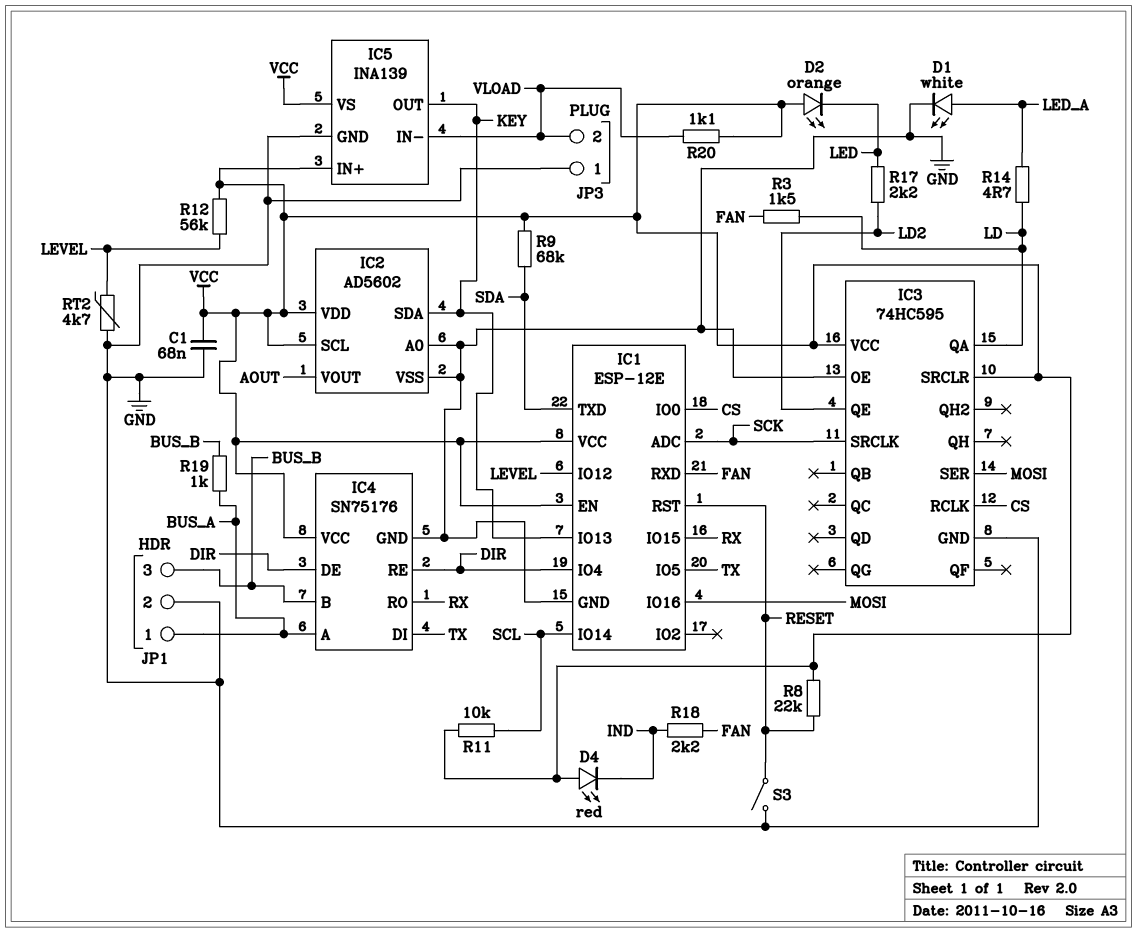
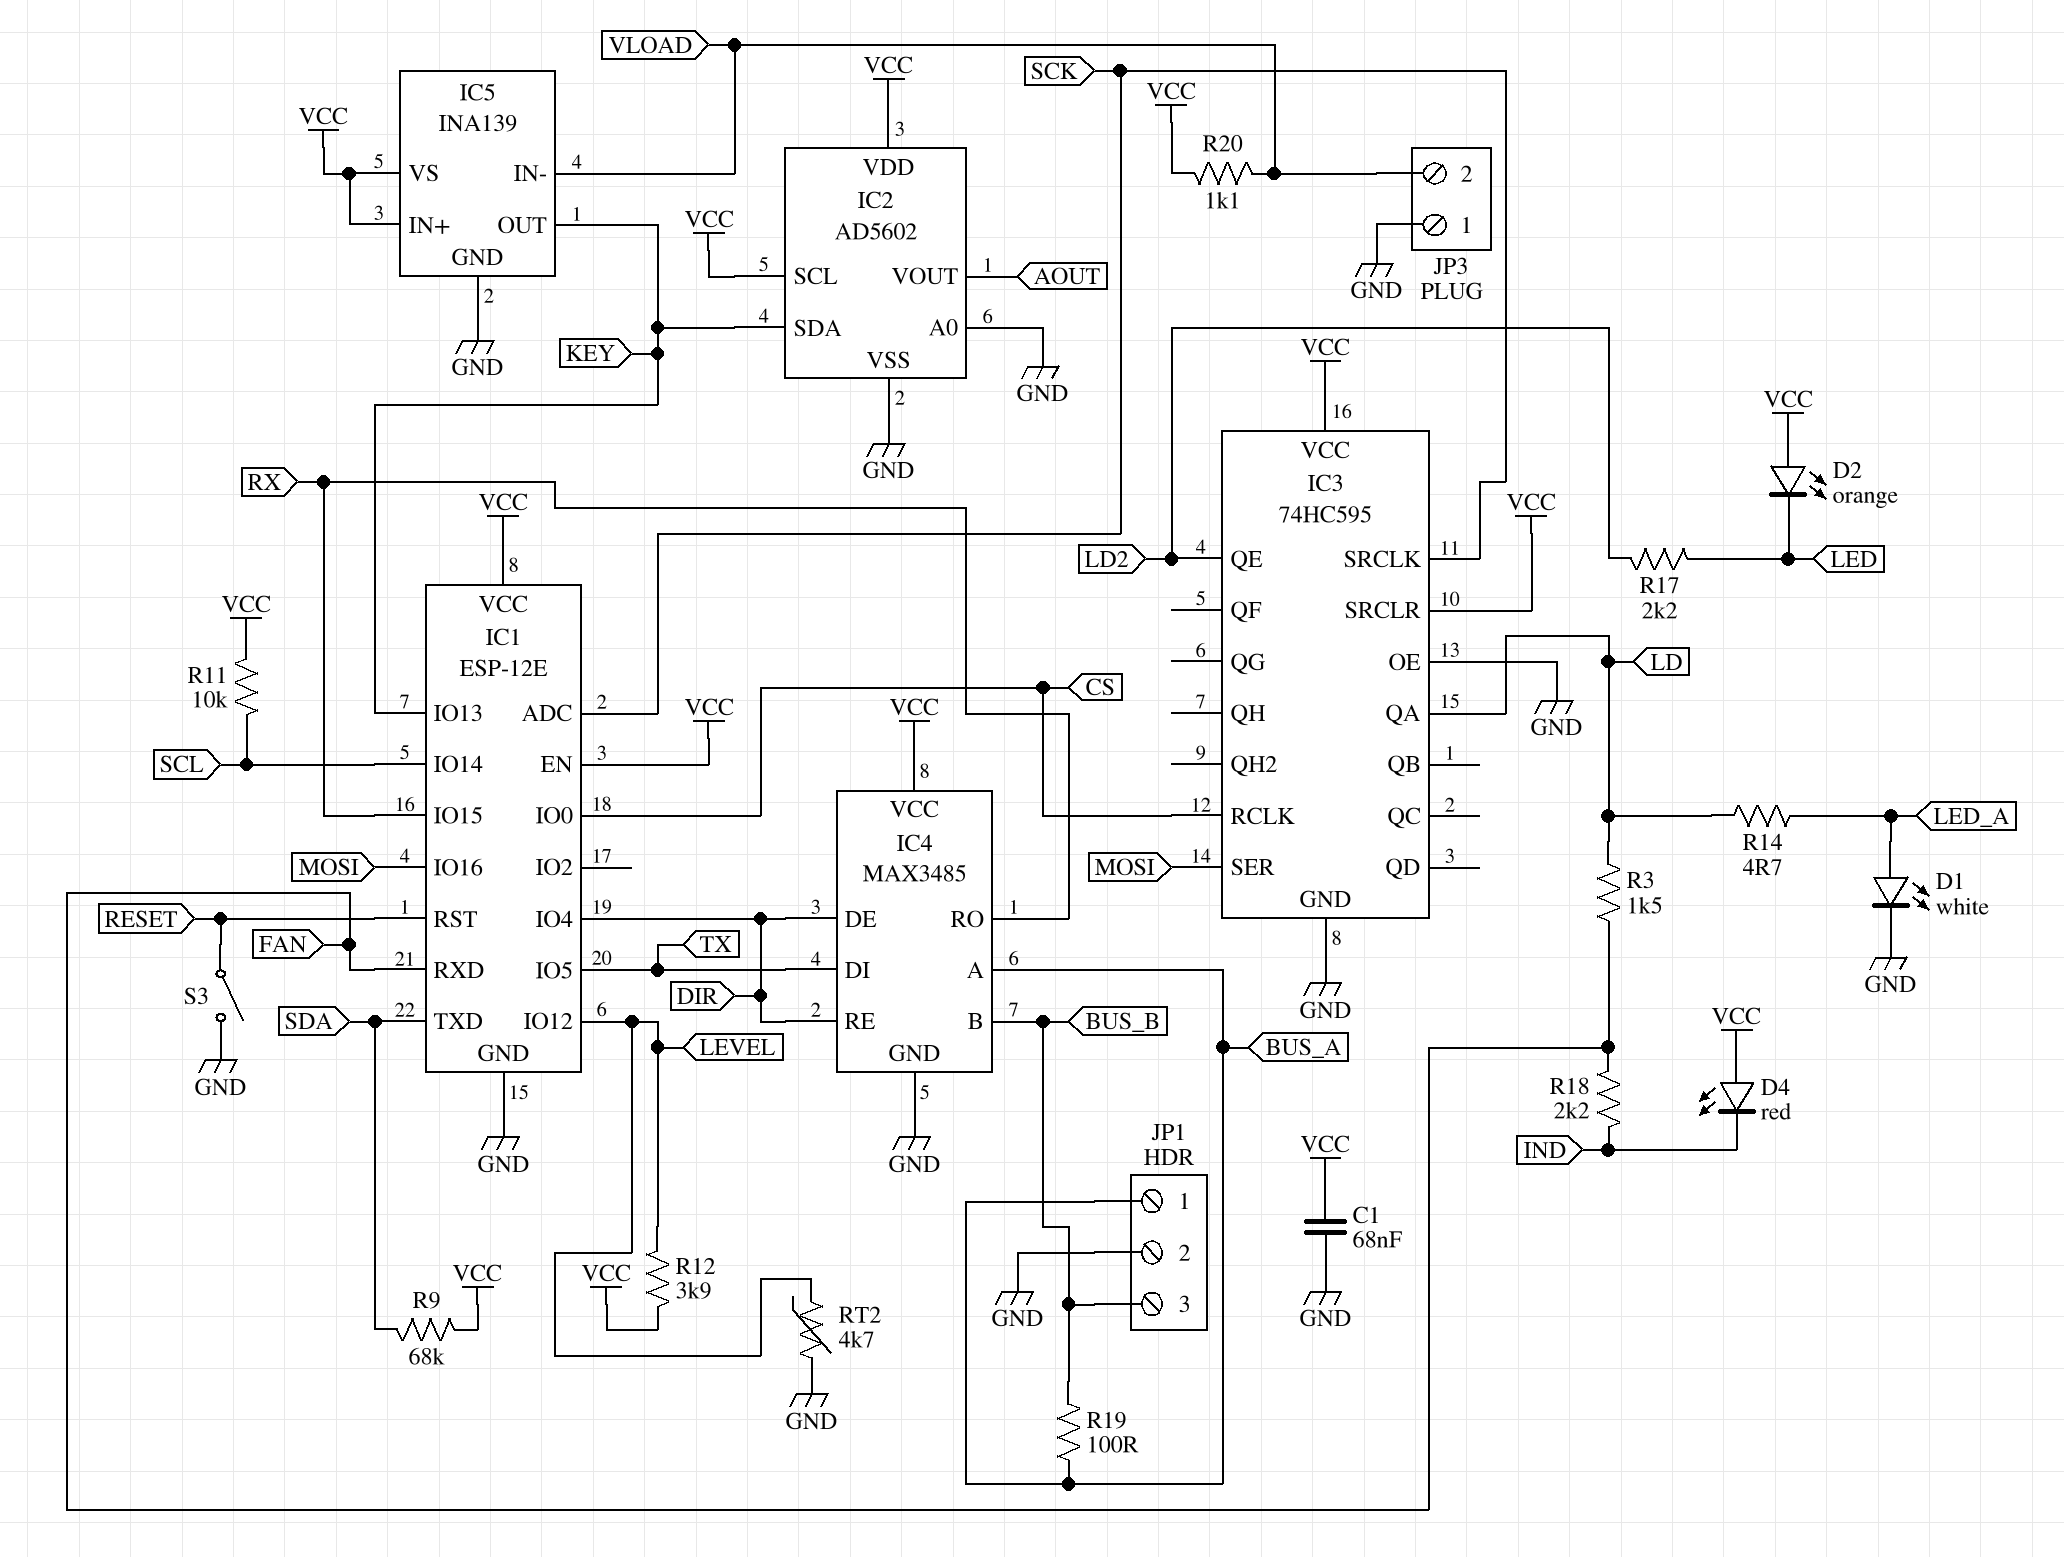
IC4: SN75176 -> MAX3485
R8: 22k (RESET, VCC) -> none
R12: 56k (LEVEL, VCC) -> 3.9k (LEVEL, VCC)
R19: 1k (BUS_A, BUS_B) -> 100 (BUS_A, BUS_B)

